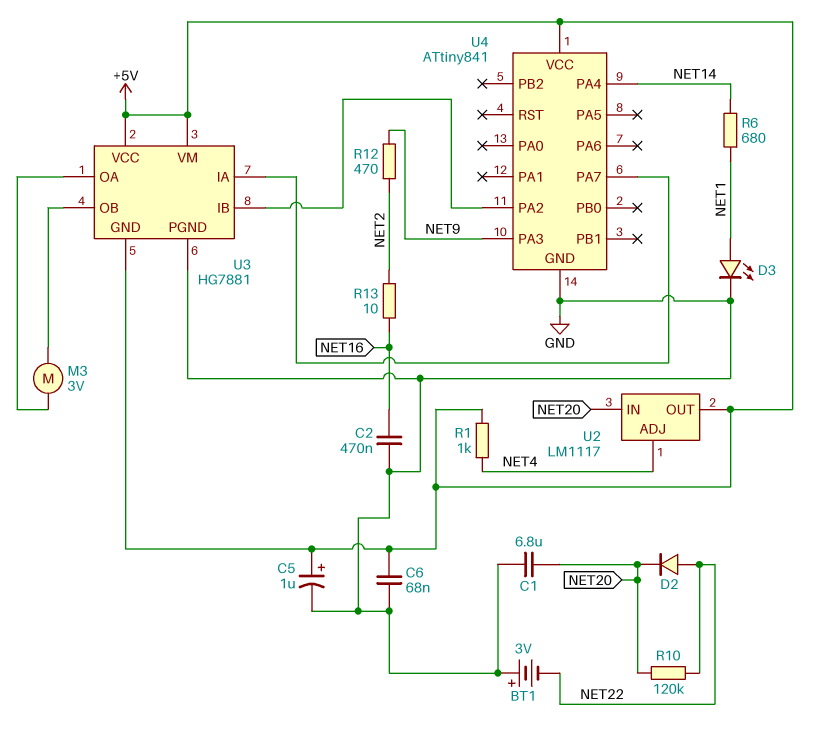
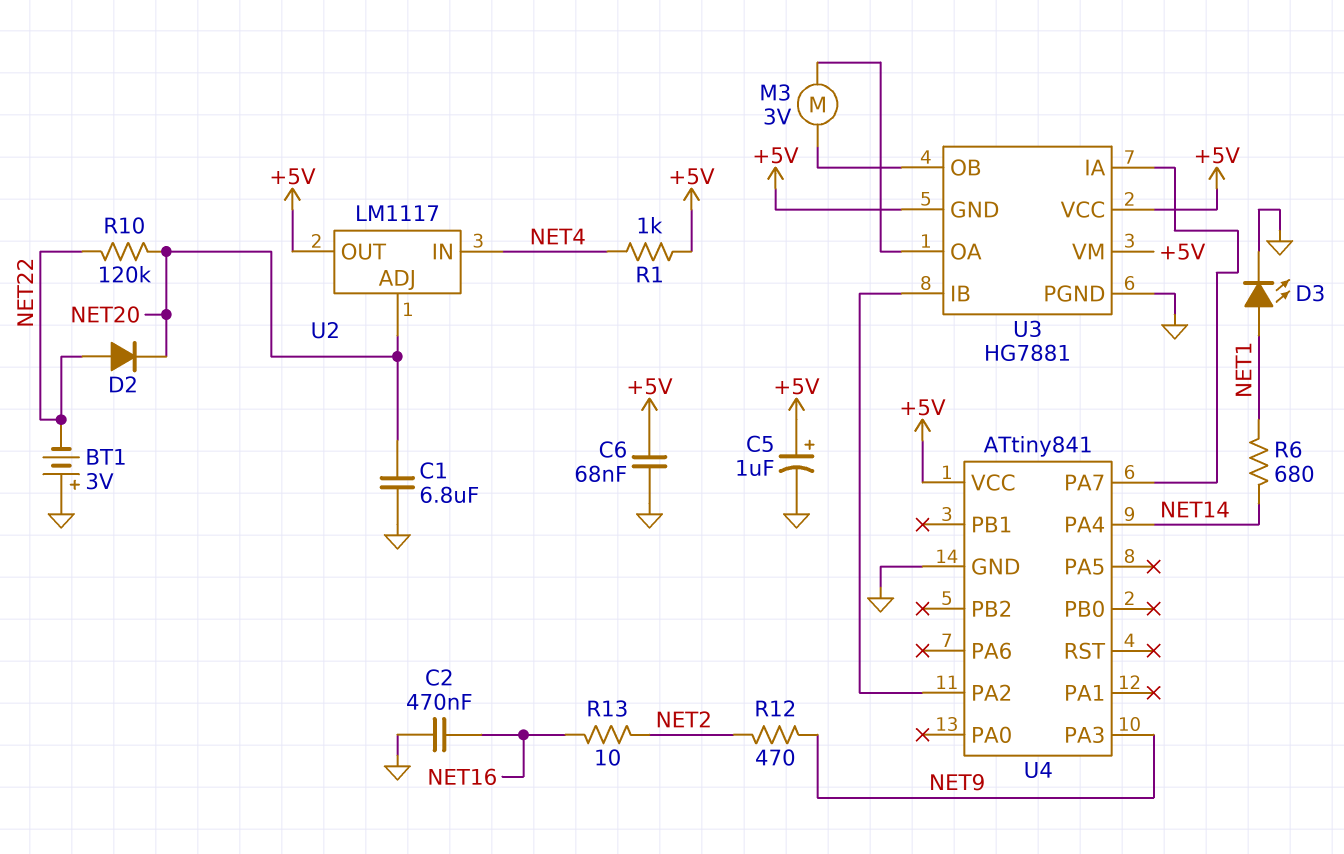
U2 pin ADJ: NET4 -> NET20
U2 pin IN: NET20 -> NET4

